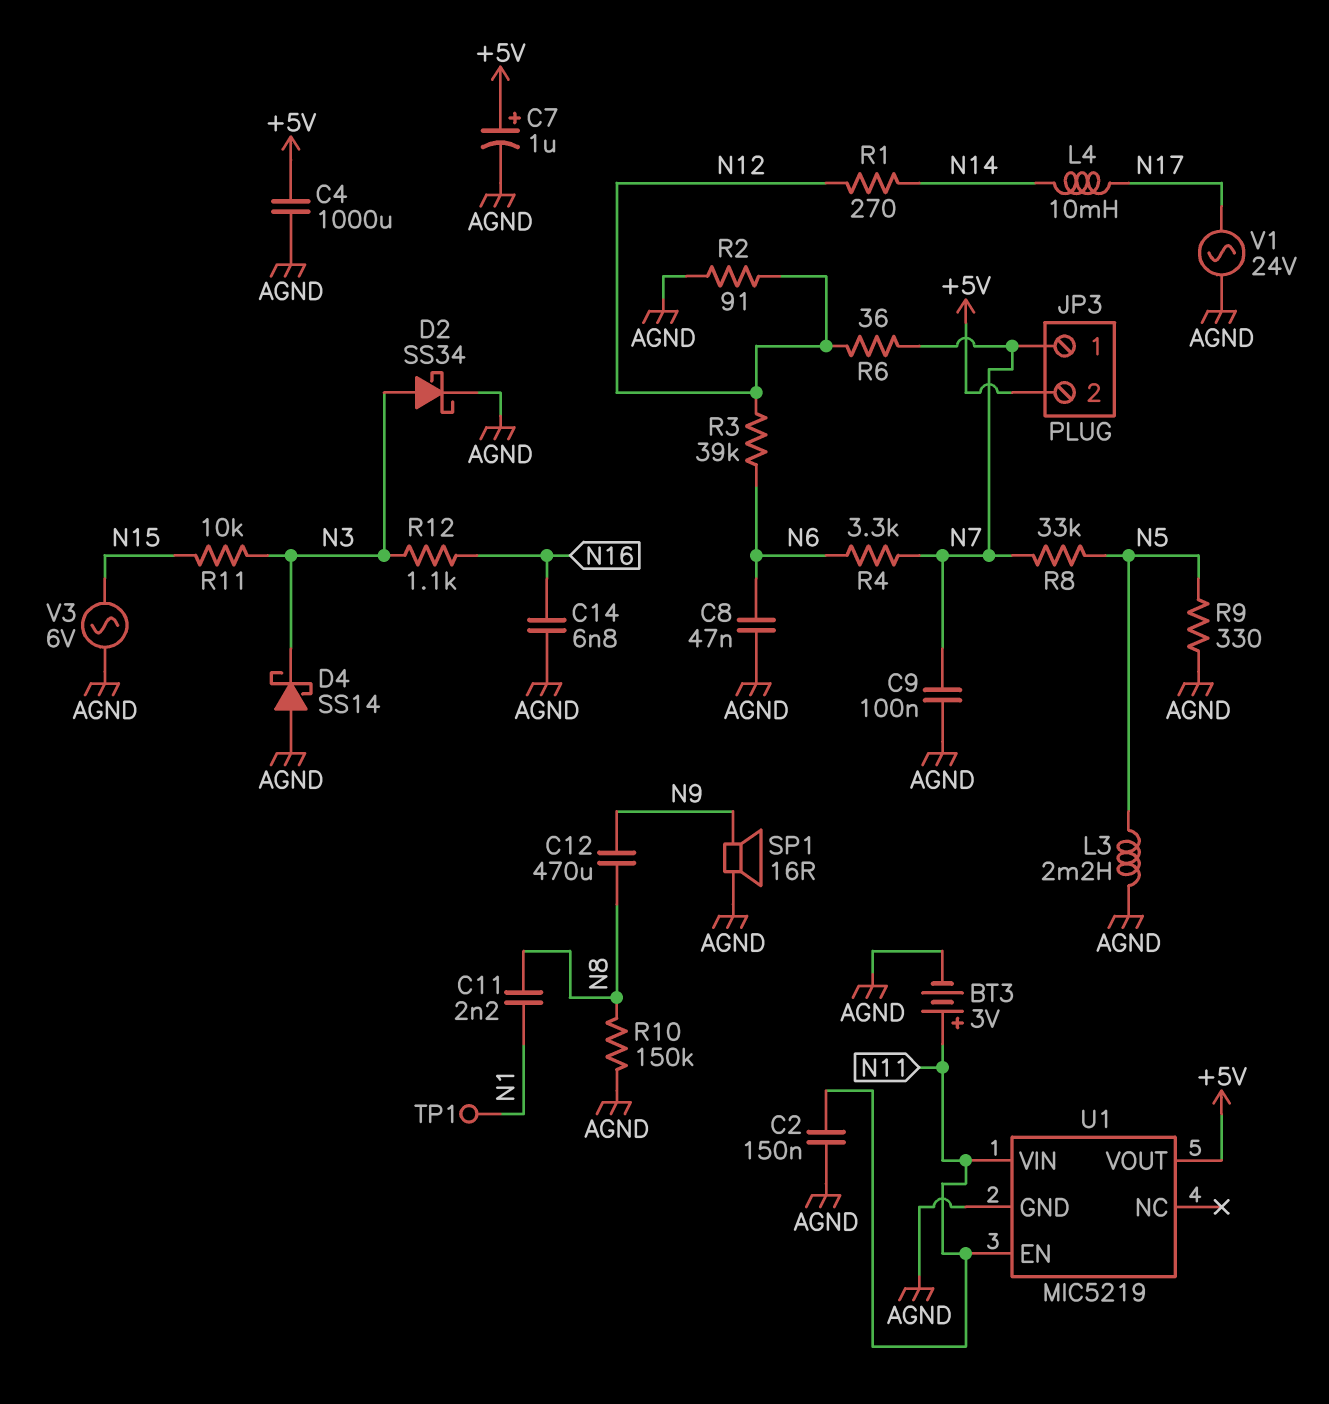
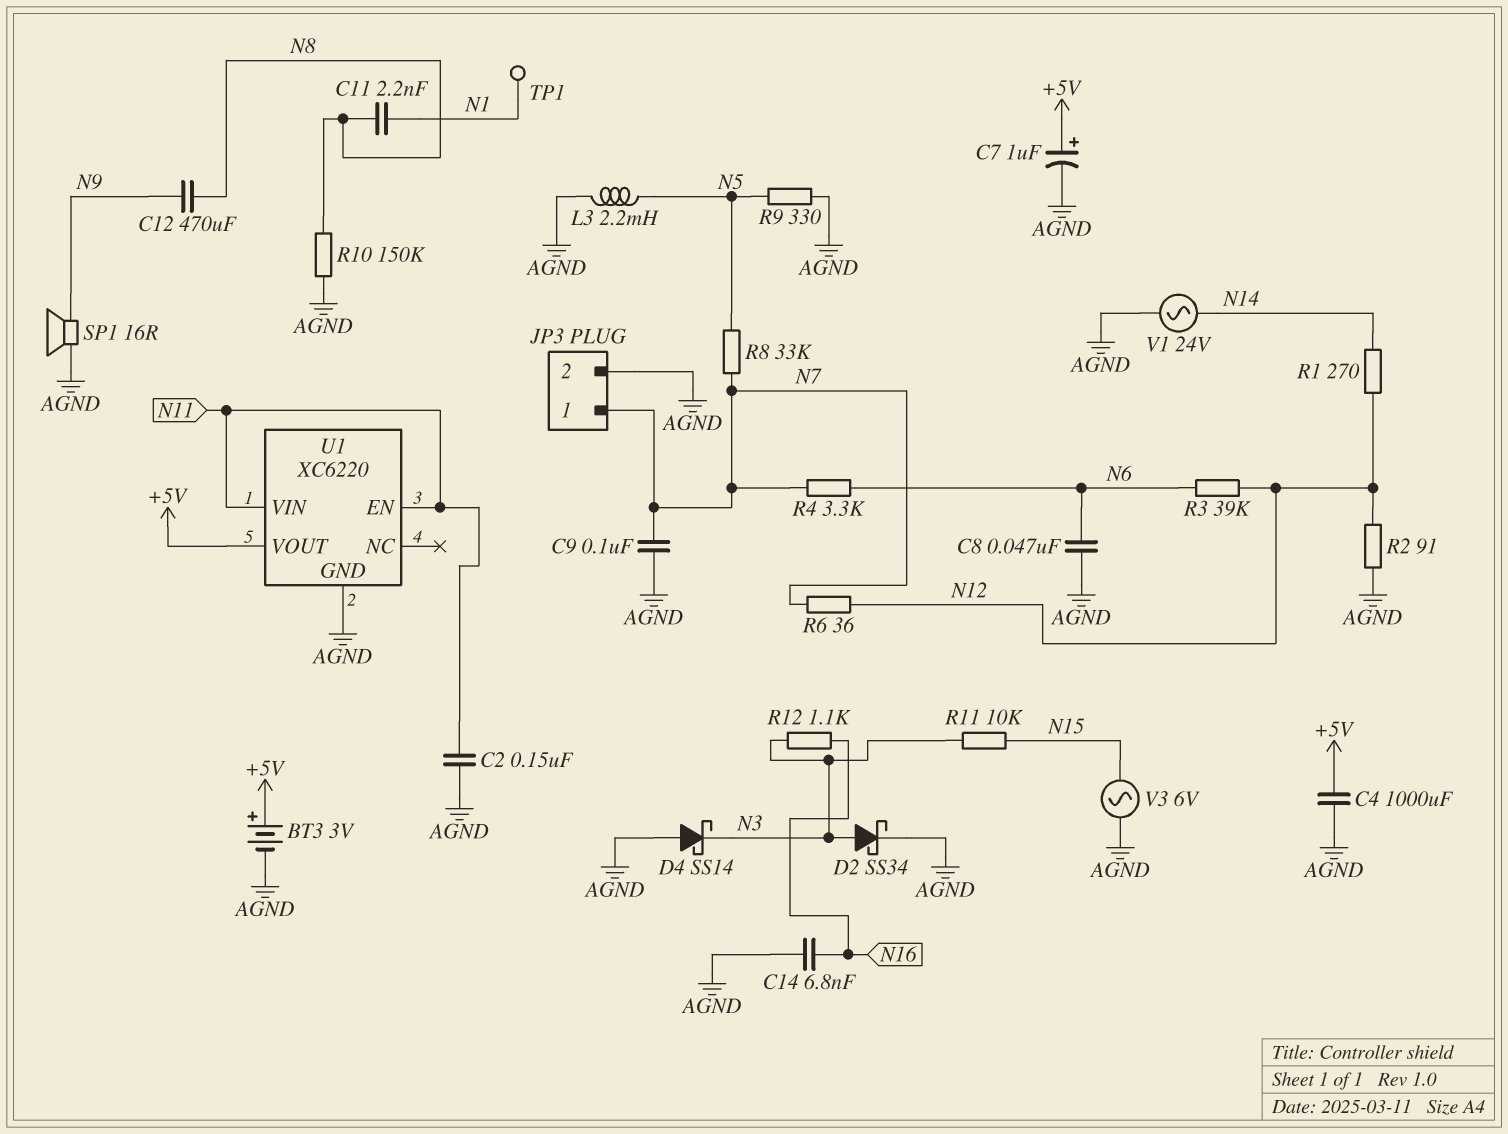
BT3: 3V (plus N11, minus AGND) -> 3V (plus +5V, minus AGND)
JP3 pin 2: +5V -> AGND
L4: 10mH (N14, N17) -> none
U1: MIC5219 -> XC6220
V1: AC 24V (AGND, N17) -> AC 24V (AGND, N14)

